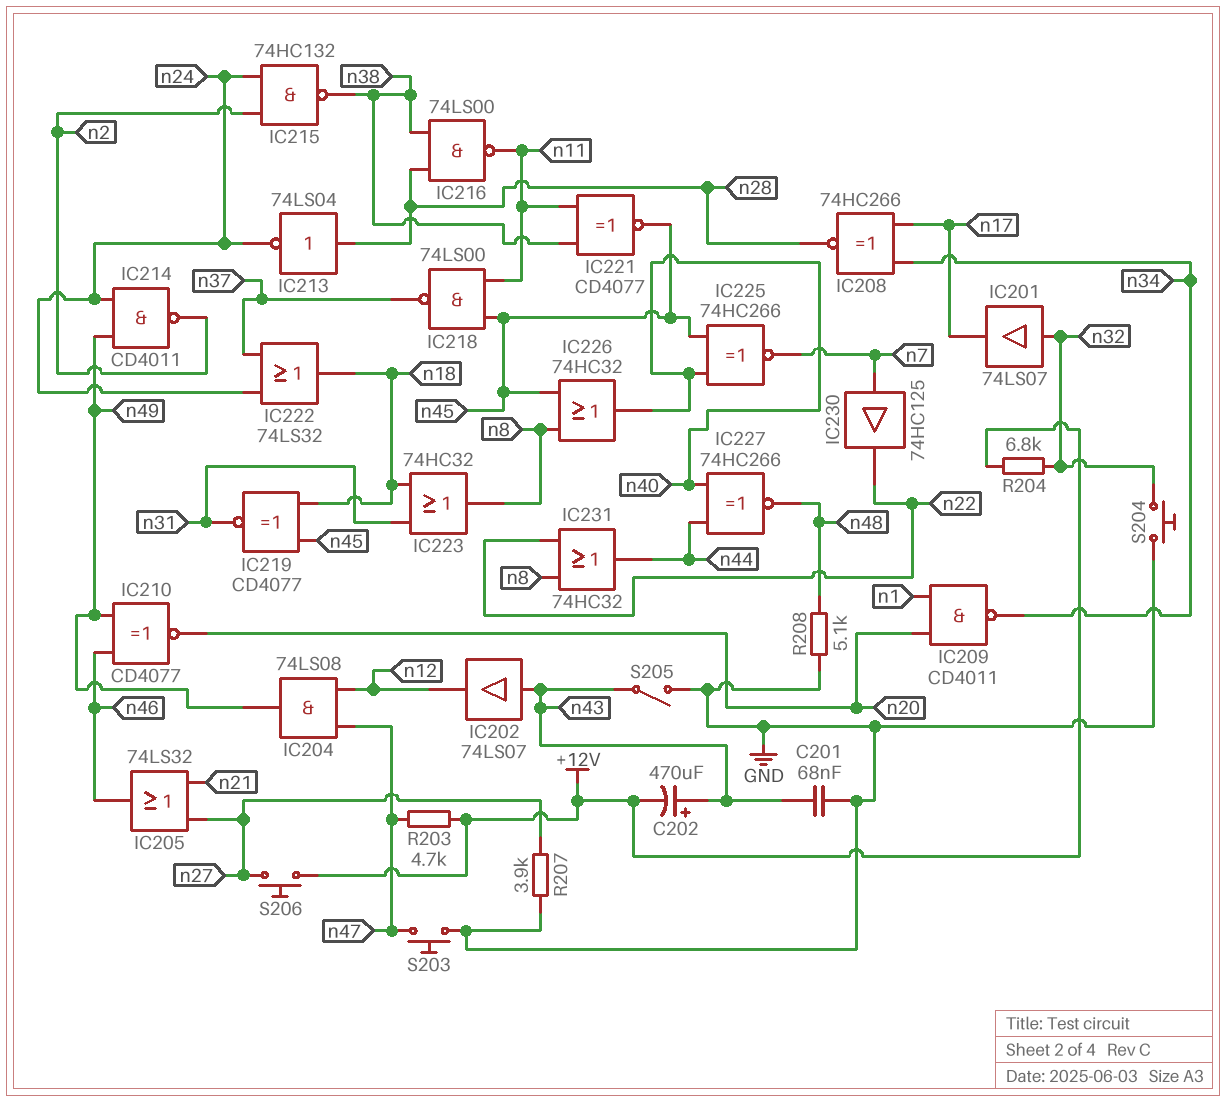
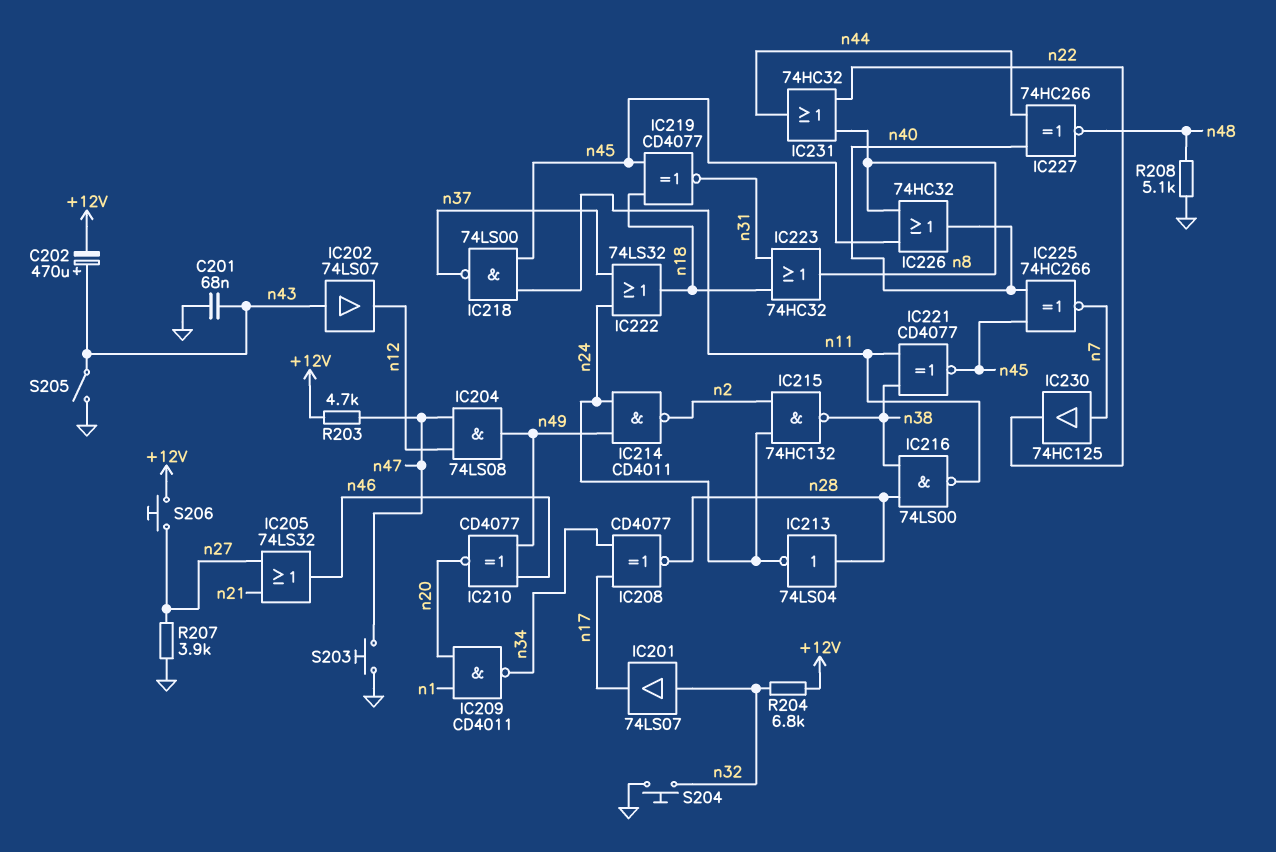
IC208: XNOR 74HC266 (in n17, in n34, out n28) -> XNOR CD4077 (in n17, in n34, out n28)

